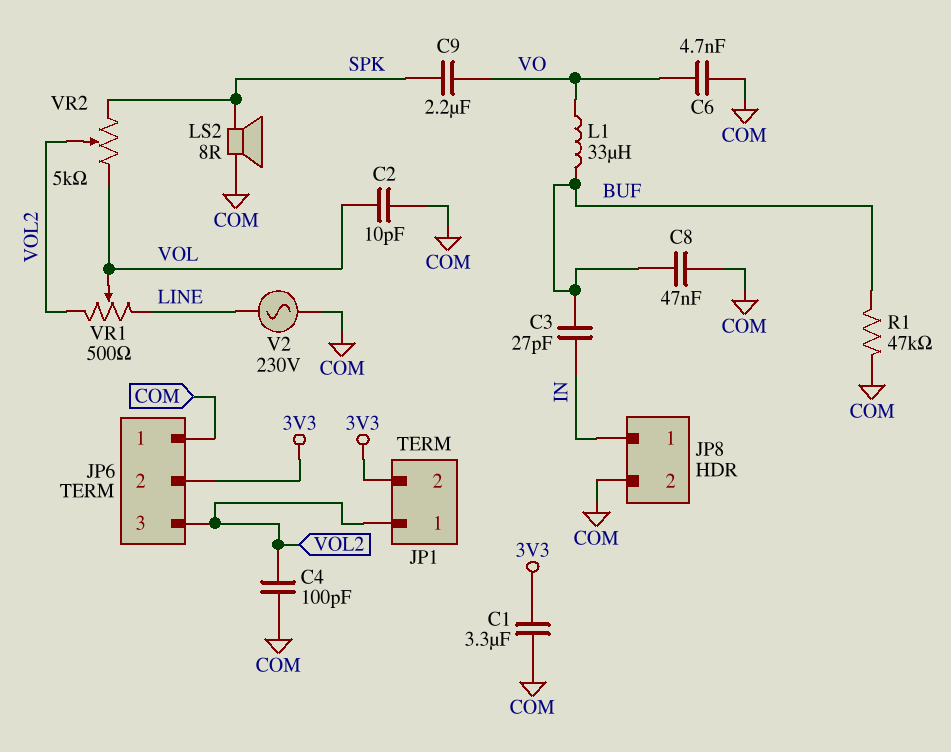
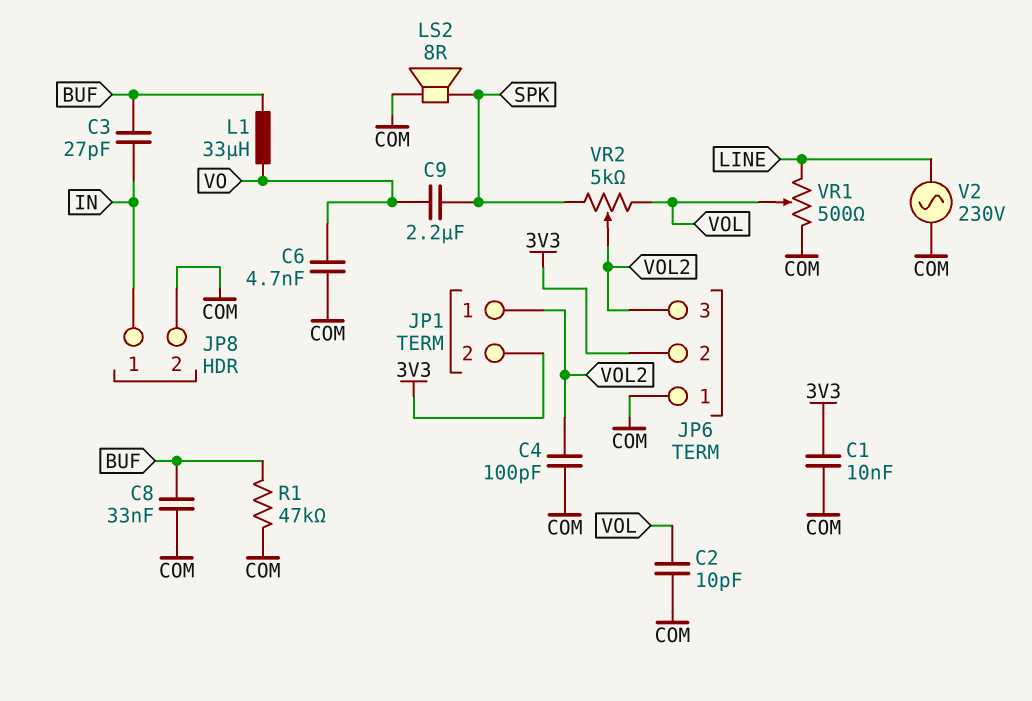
C1: 3.3uF (3V3, COM) -> 10nF (3V3, COM)
C8: 47nF (BUF, COM) -> 33nF (BUF, COM)
VR1: 500 (LINE, VOL2, wiper VOL) -> 500 (COM, LINE, wiper VOL)

